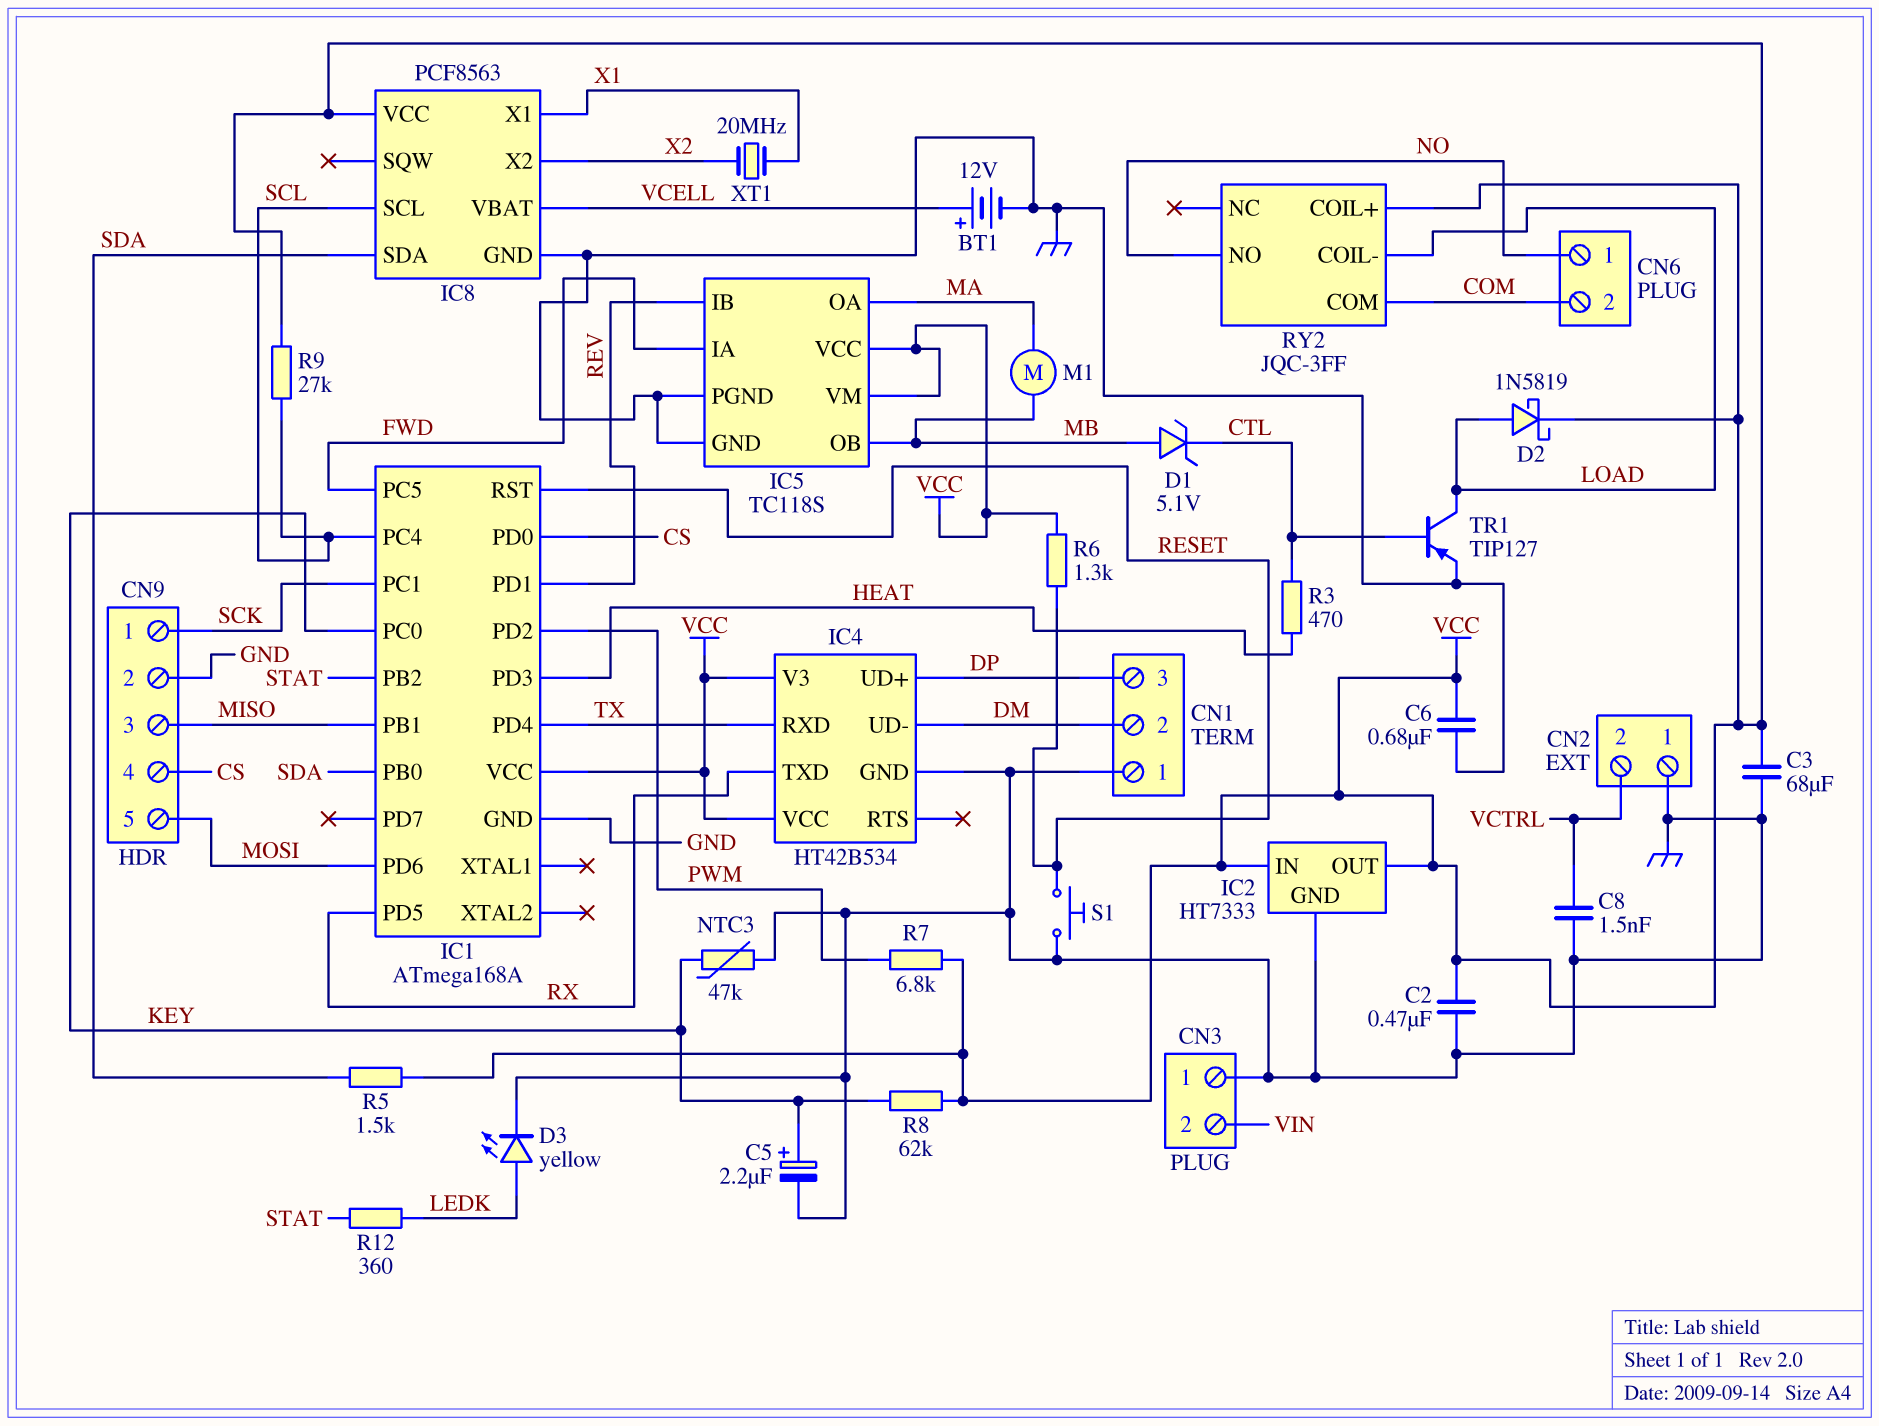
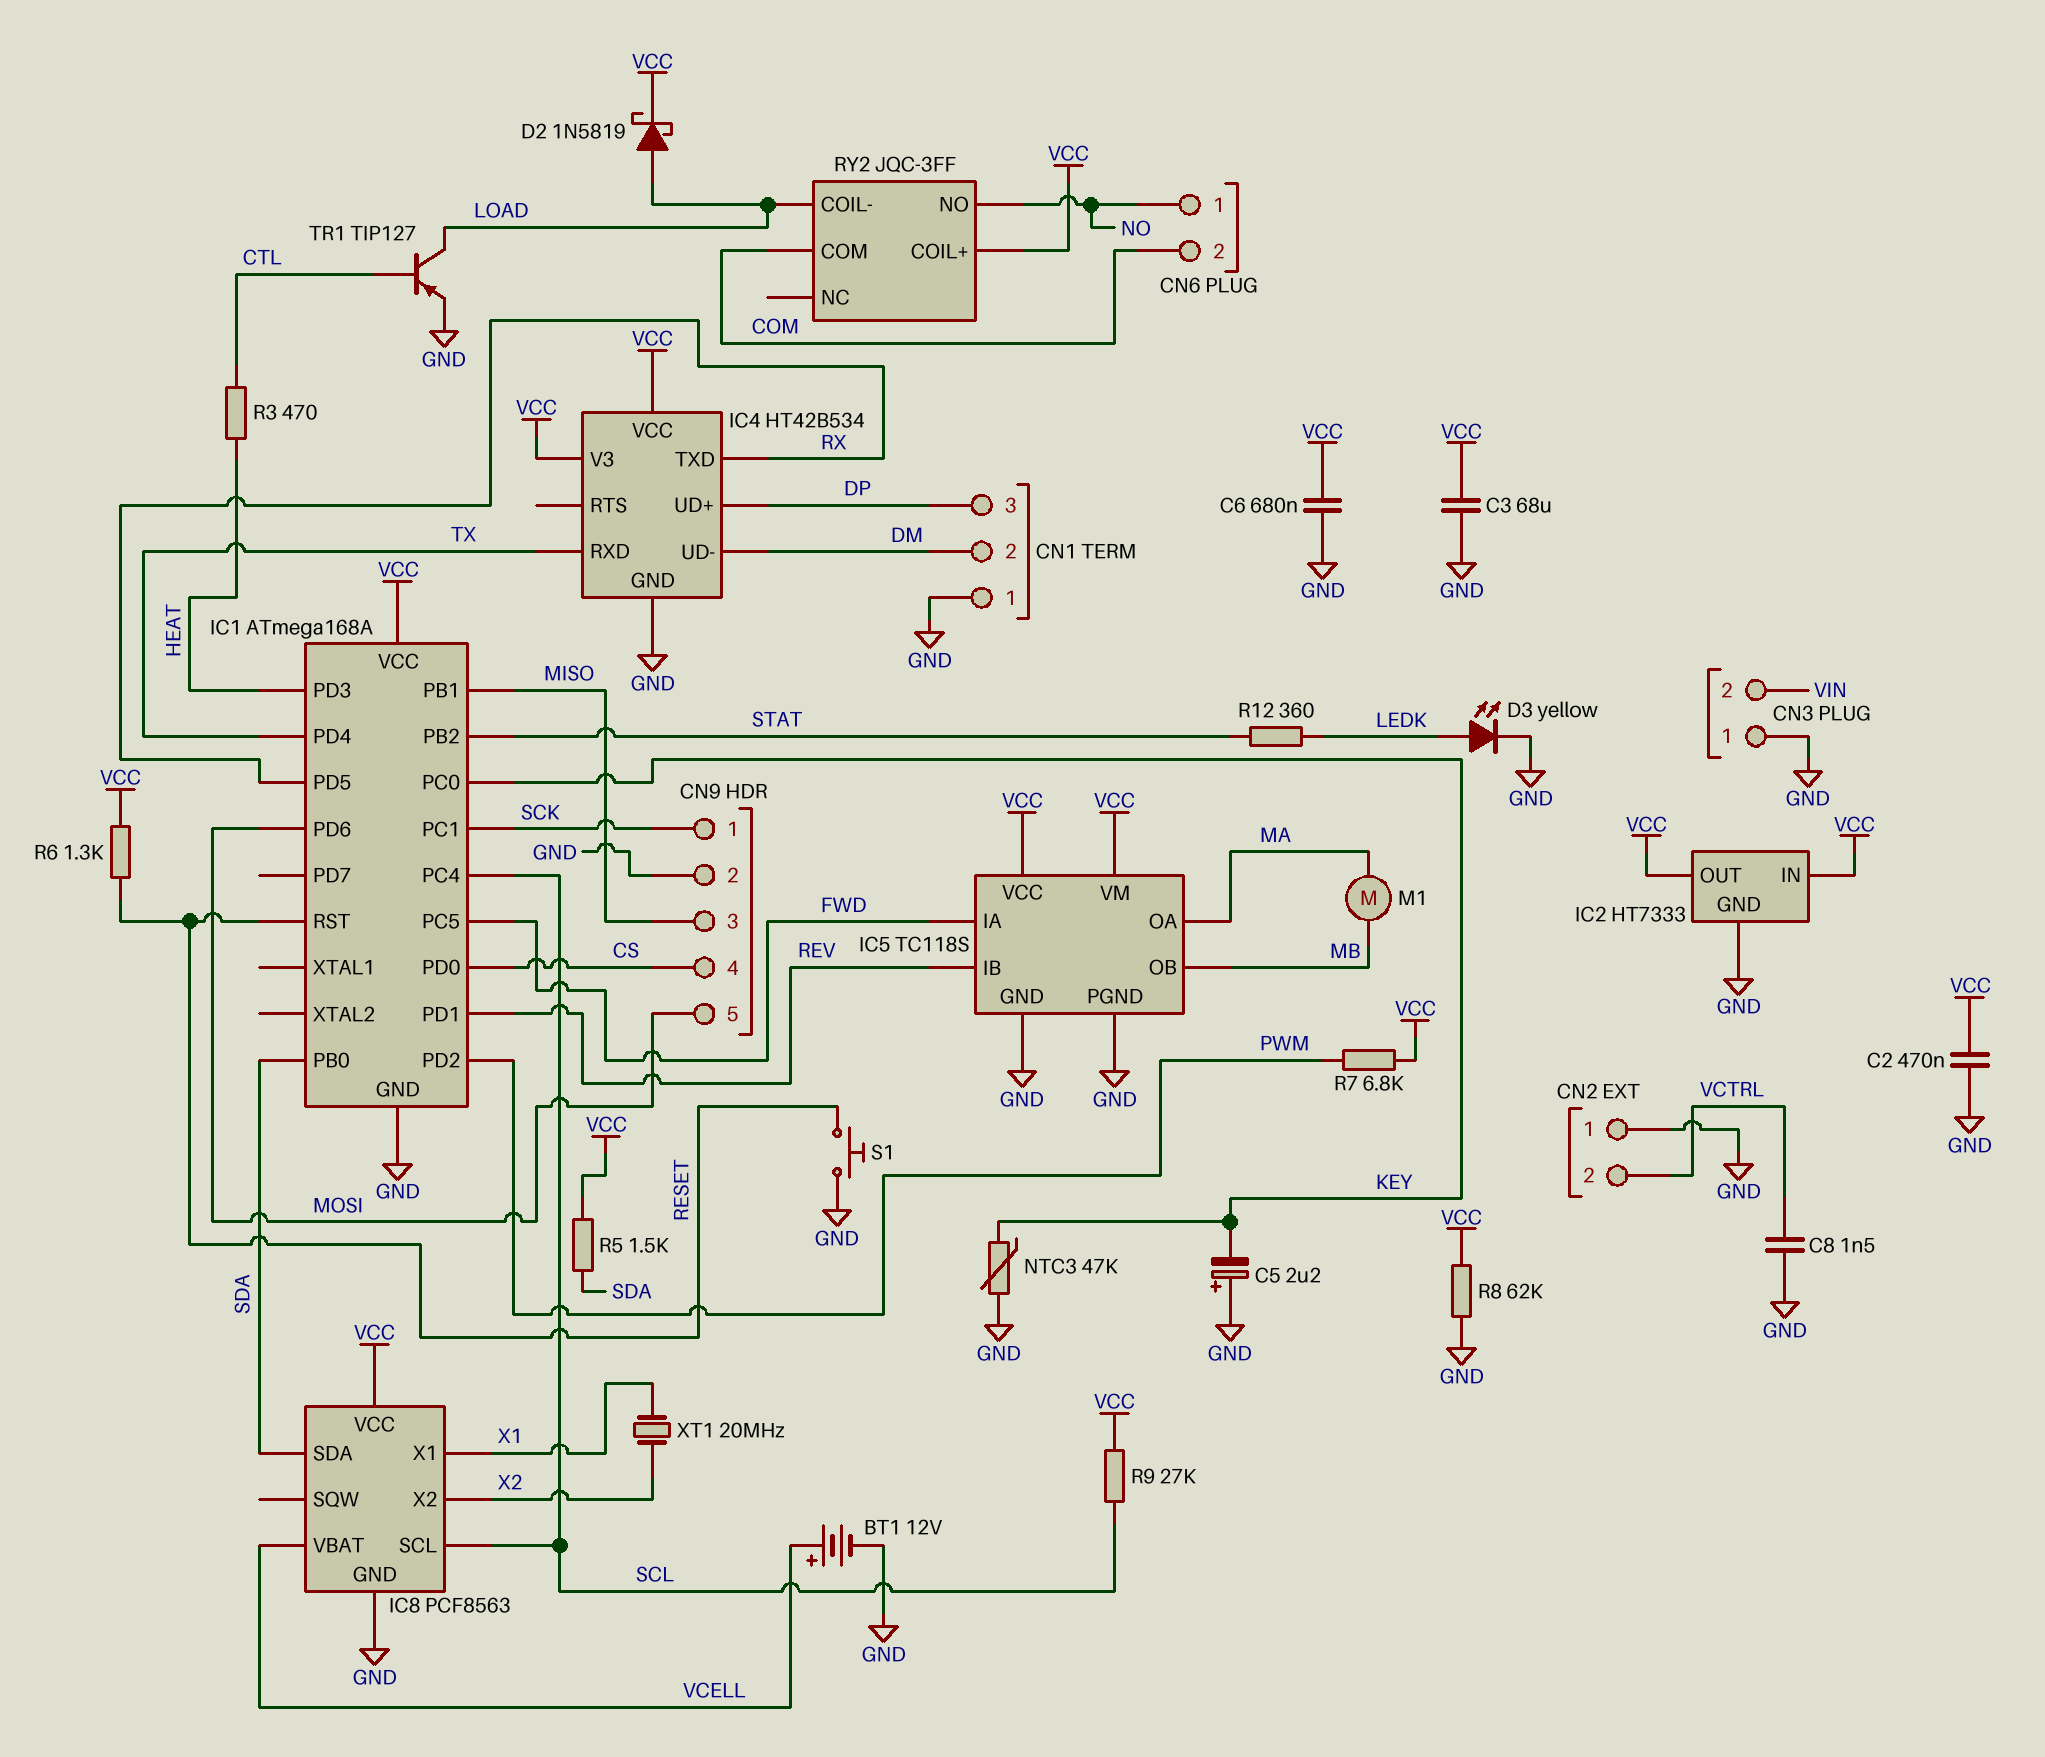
C5: 2.2uF (plus KEY, minus GND) -> 2.2uF (plus GND, minus KEY)
D1: zener 5.1V (A MB, K CTL) -> none
R8: 62k (KEY, VCC) -> 62k (GND, VCC)

